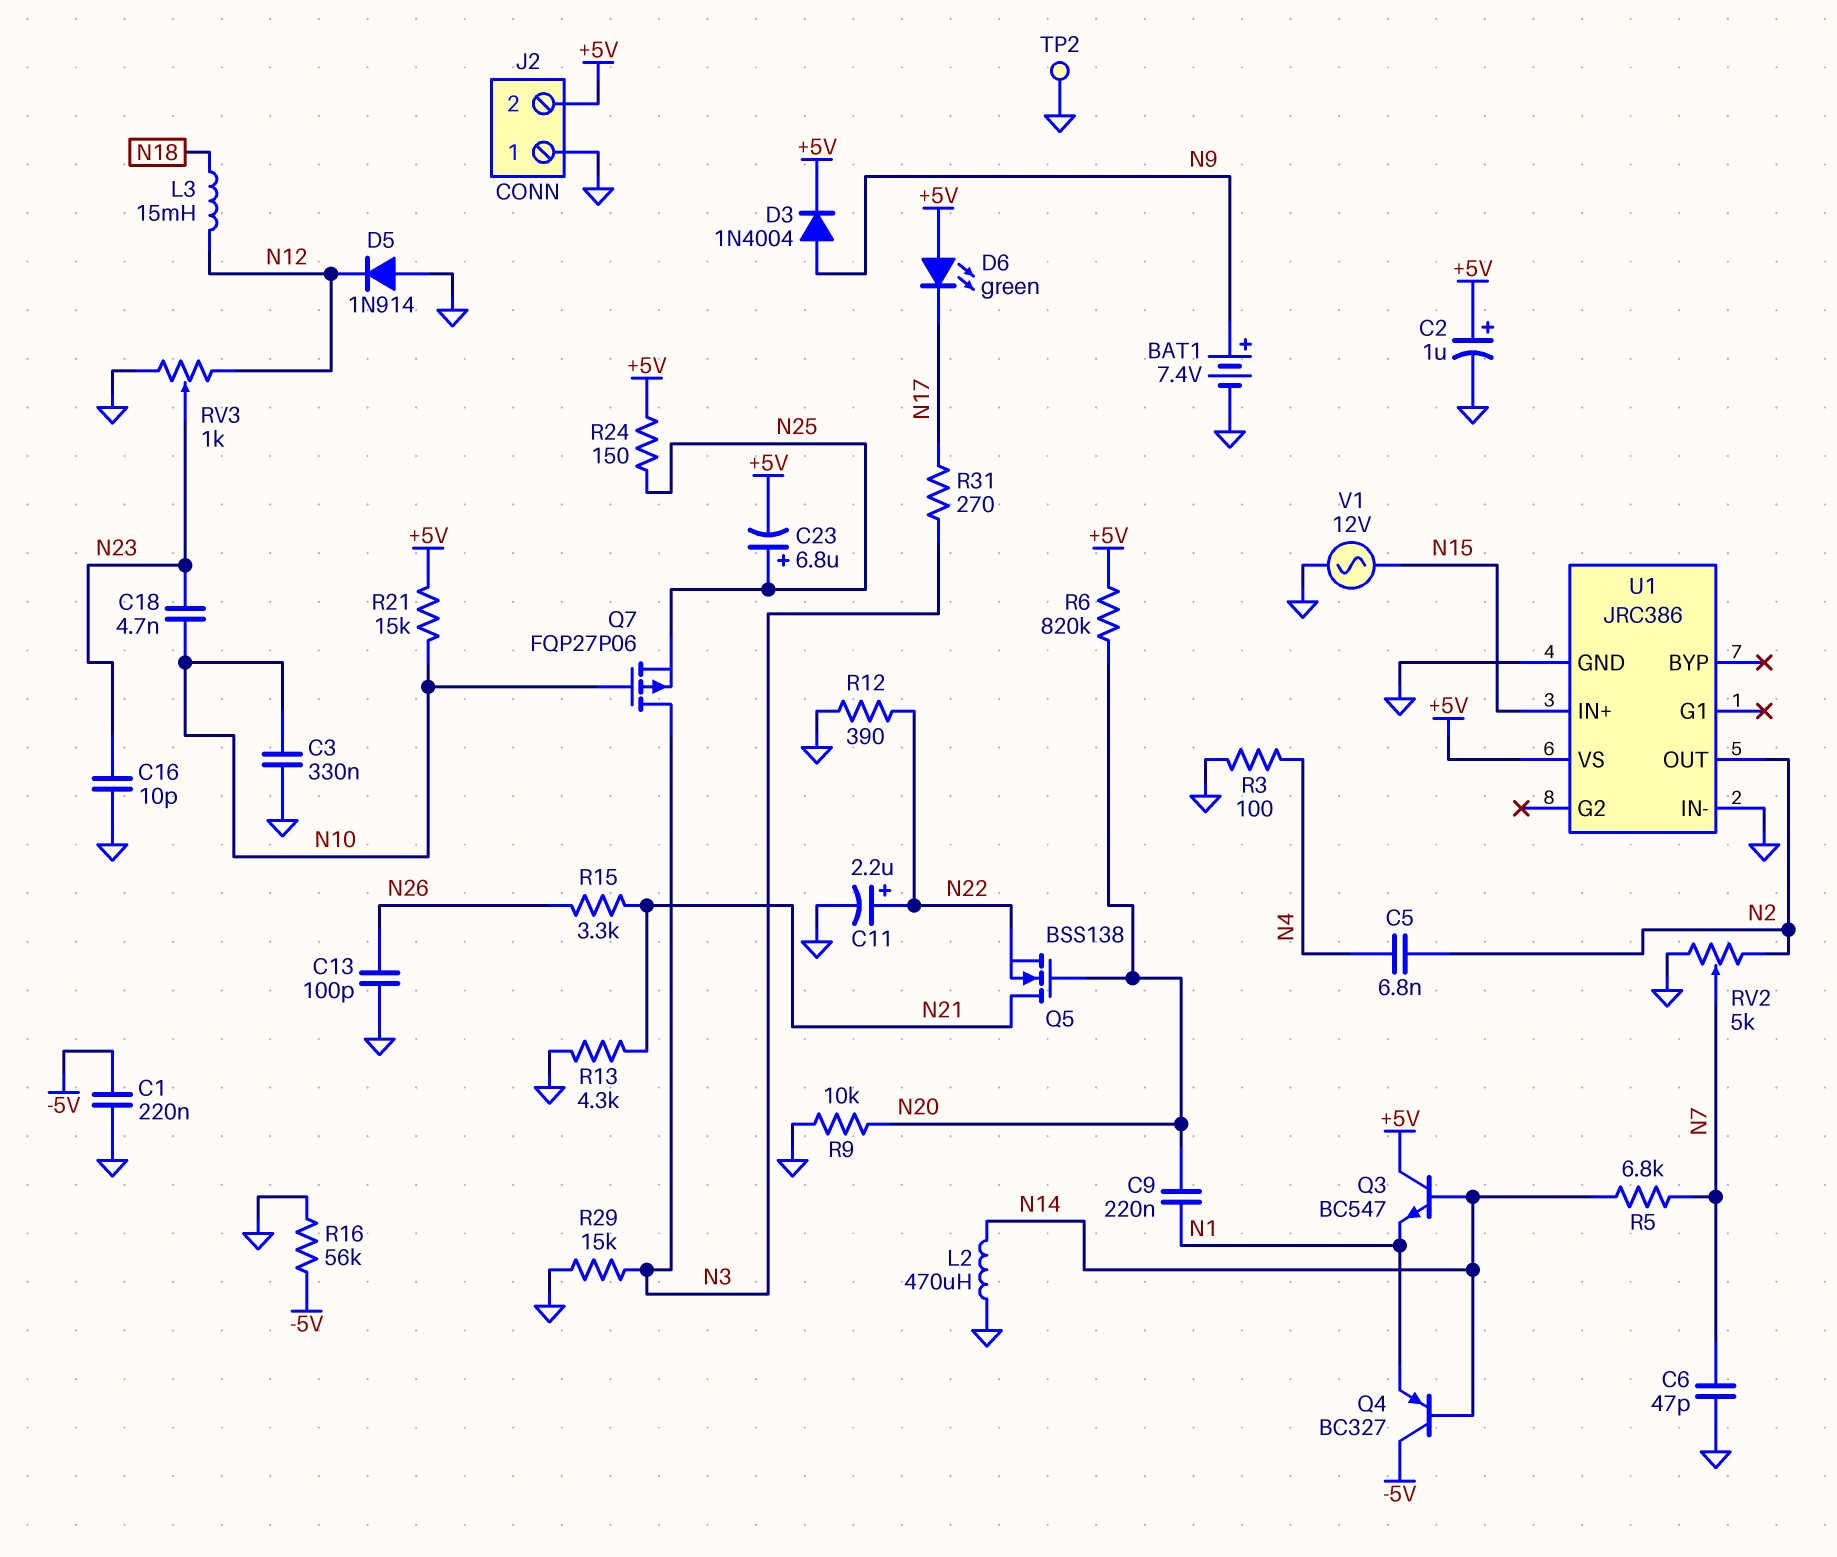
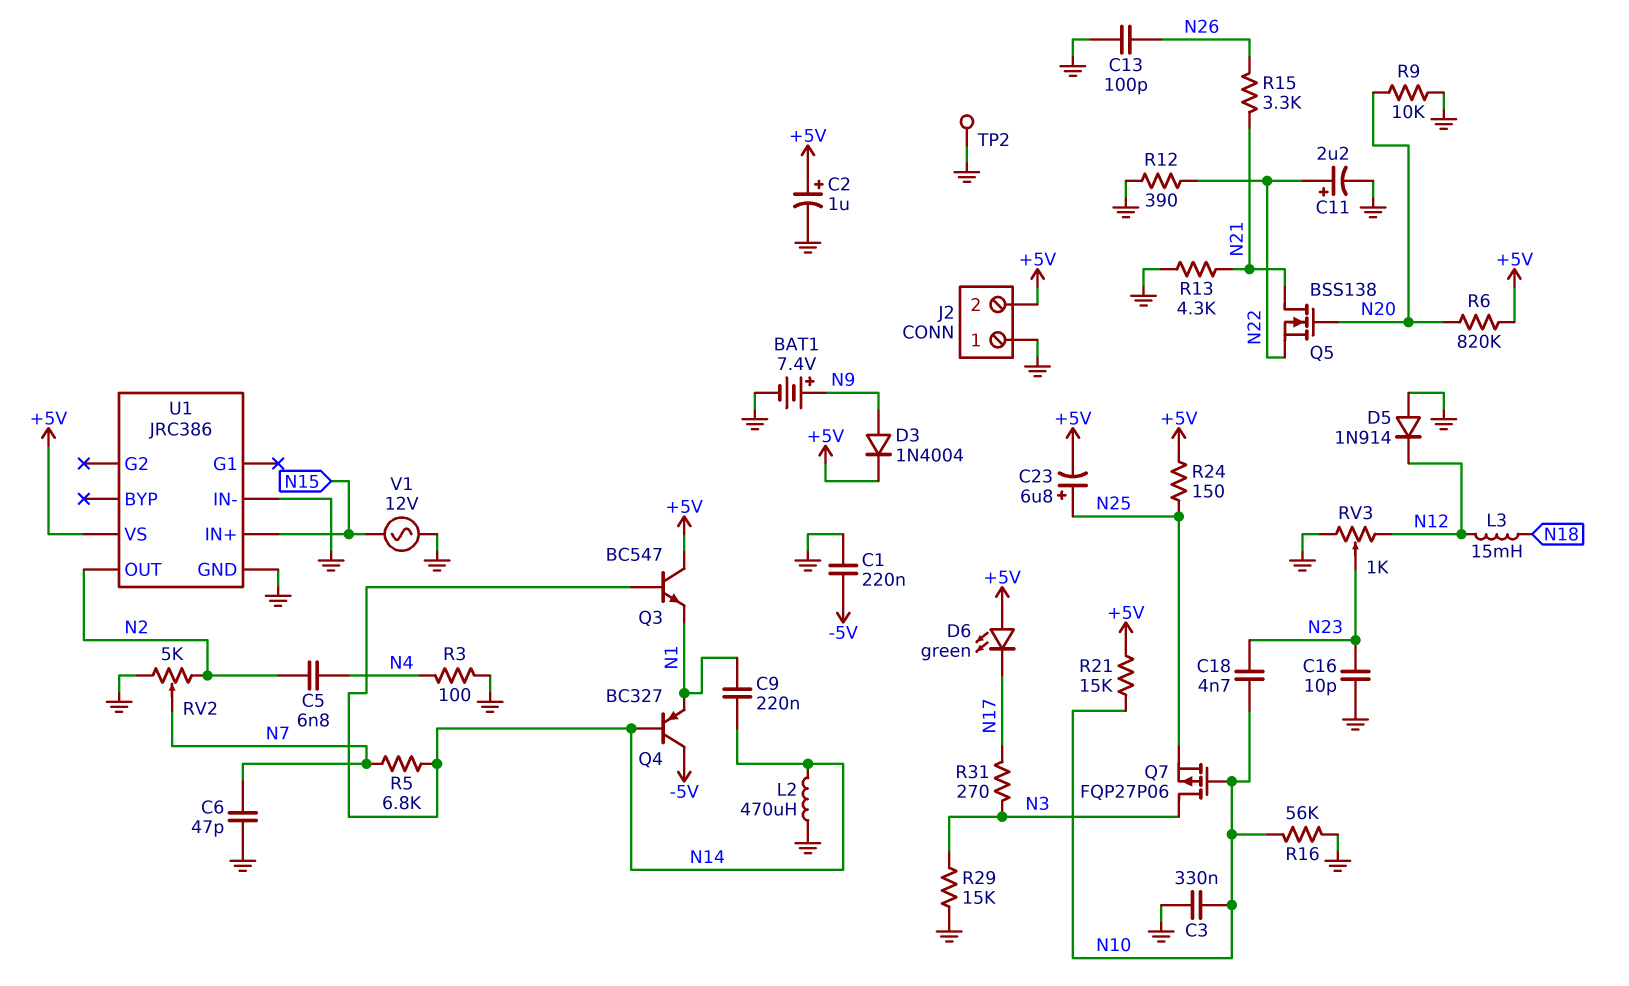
C9: 220nF (N1, N20) -> 220nF (N1, N14)
R16: 56k (-5V, GND) -> 56k (GND, N10)

